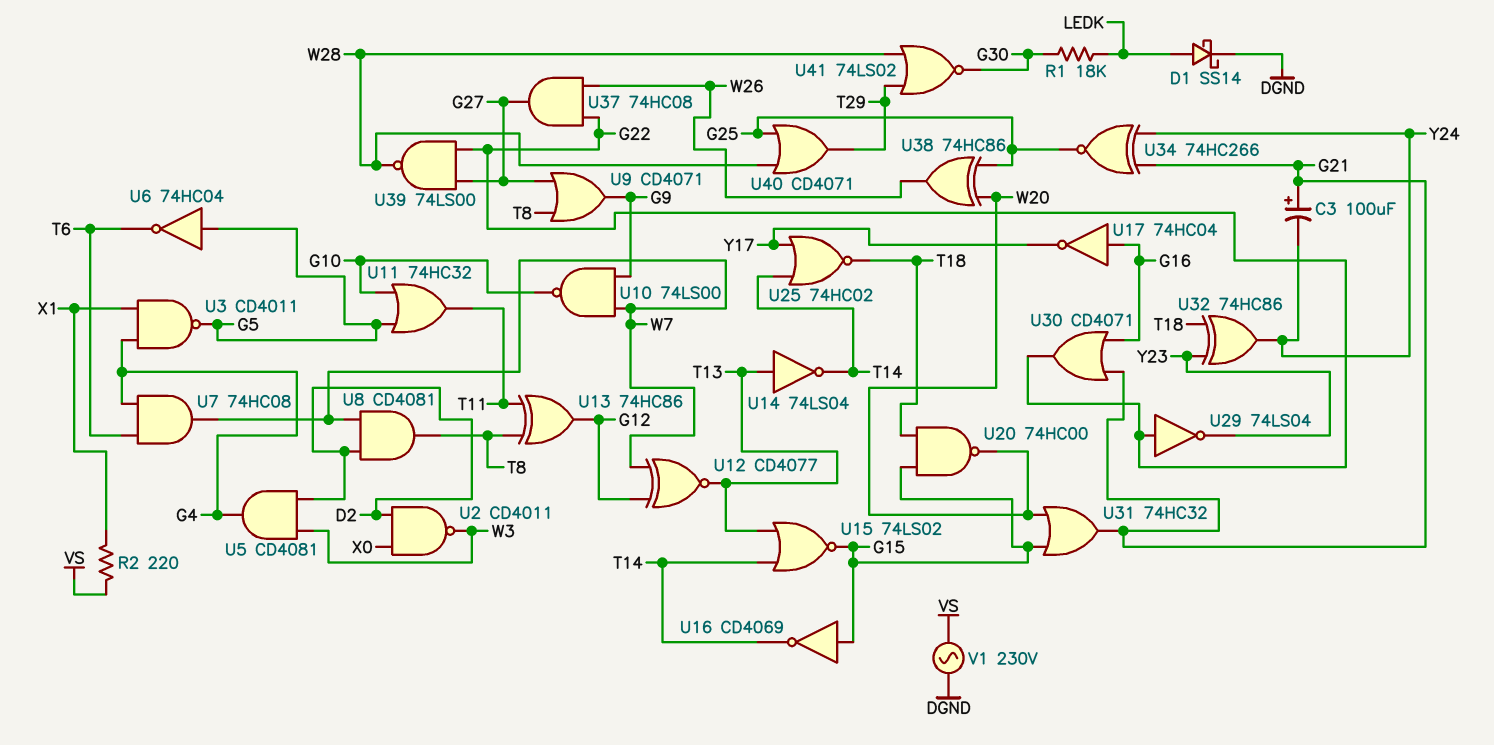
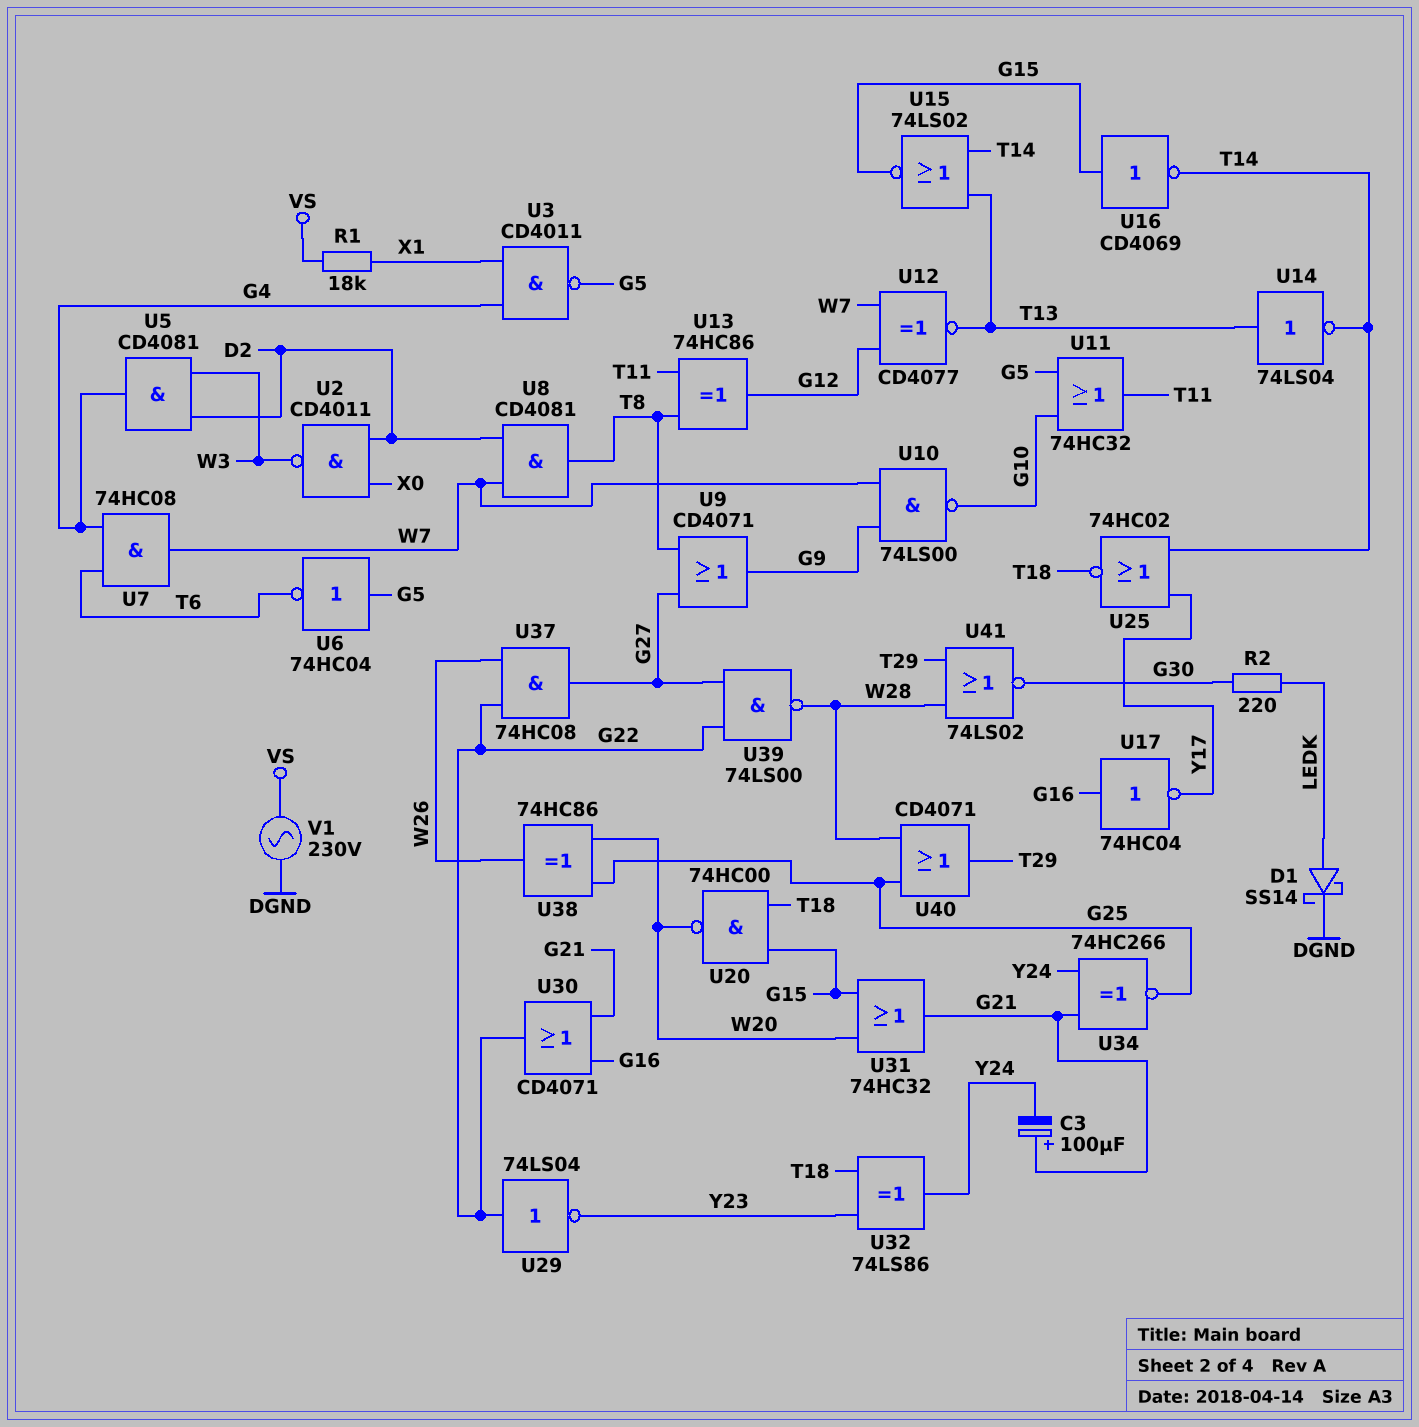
R1: 18k (G30, LEDK) -> 18k (VS, X1)
R2: 220 (VS, X1) -> 220 (G30, LEDK)
U32: XOR 74HC86 (in T18, in Y23, out Y24) -> XOR 74LS86 (in T18, in Y23, out Y24)

